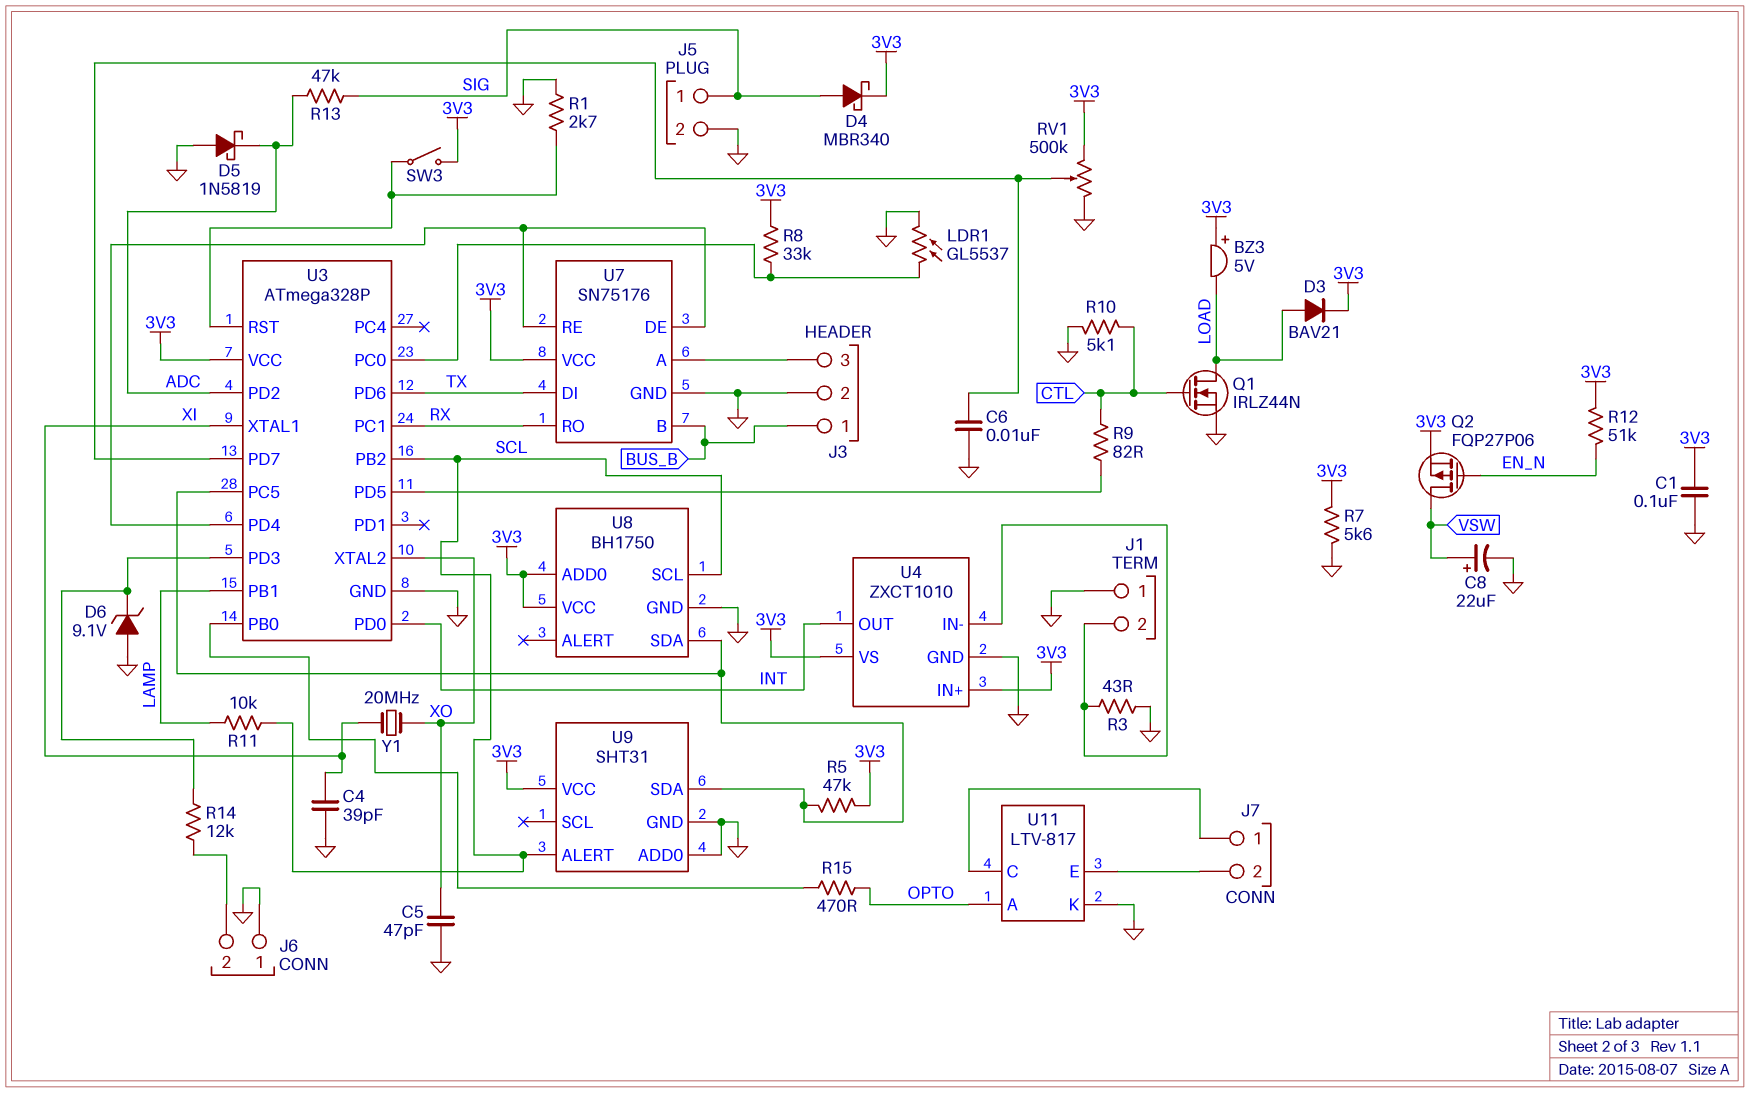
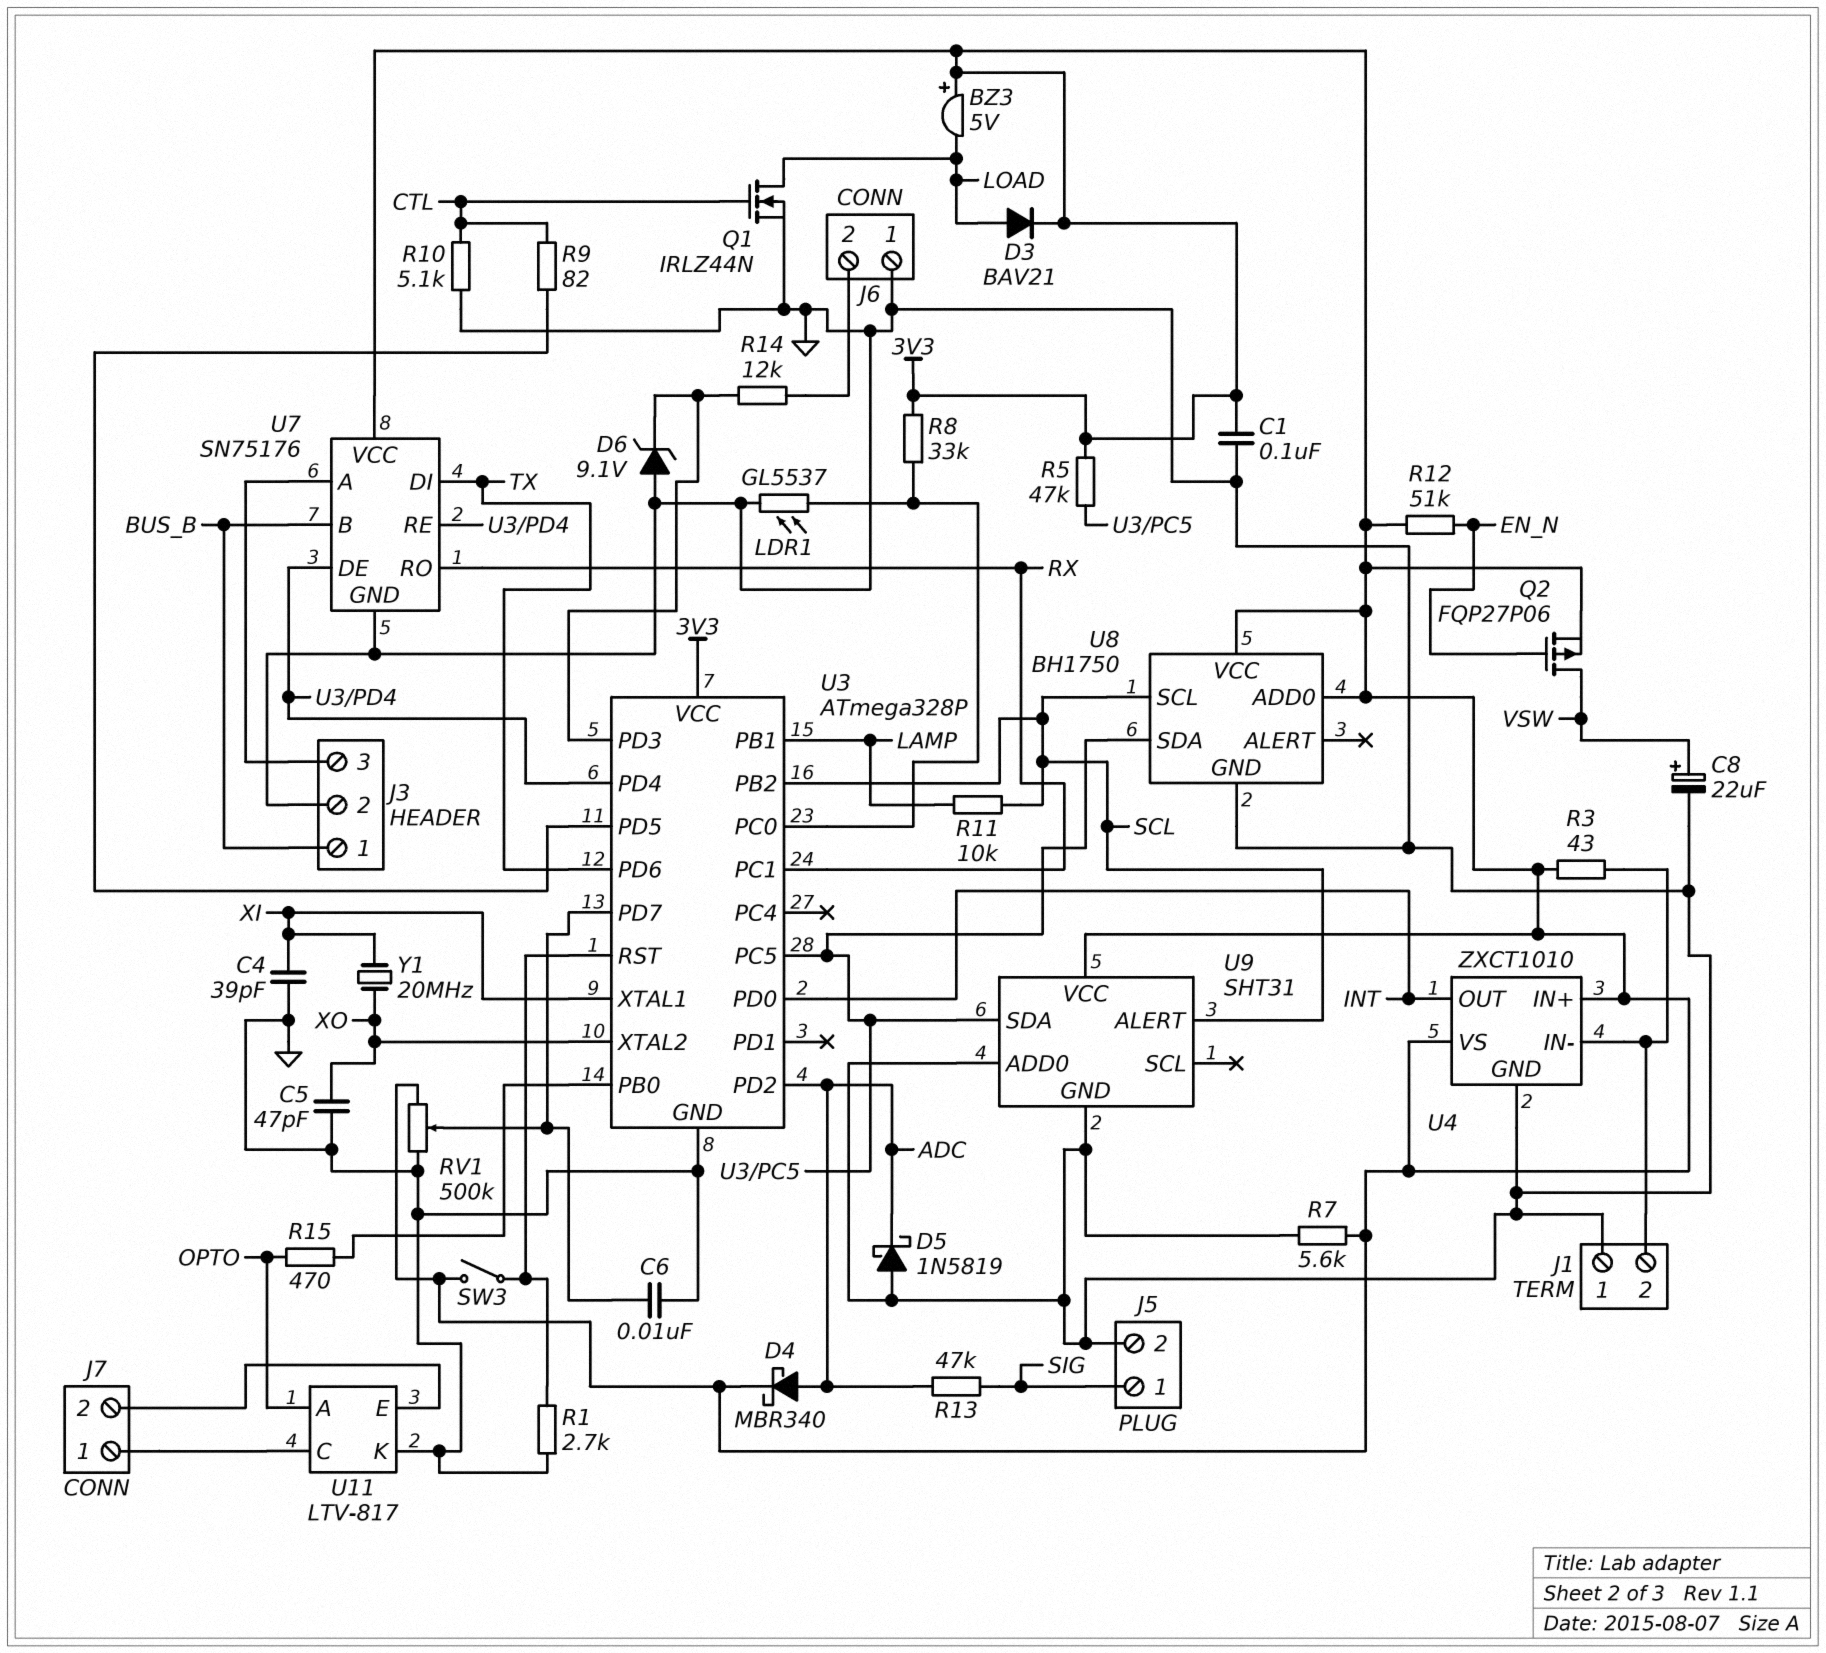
D4: schottky MBR340 (A SIG, K 3V3) -> schottky MBR340 (A ADC, K 3V3)
R3: 43 (GND, J1/2) -> 43 (3V3, J1/2)

